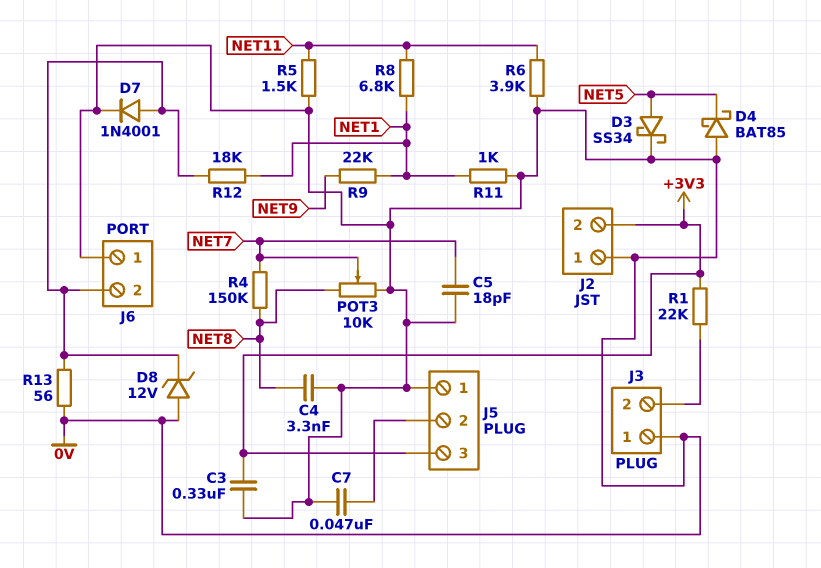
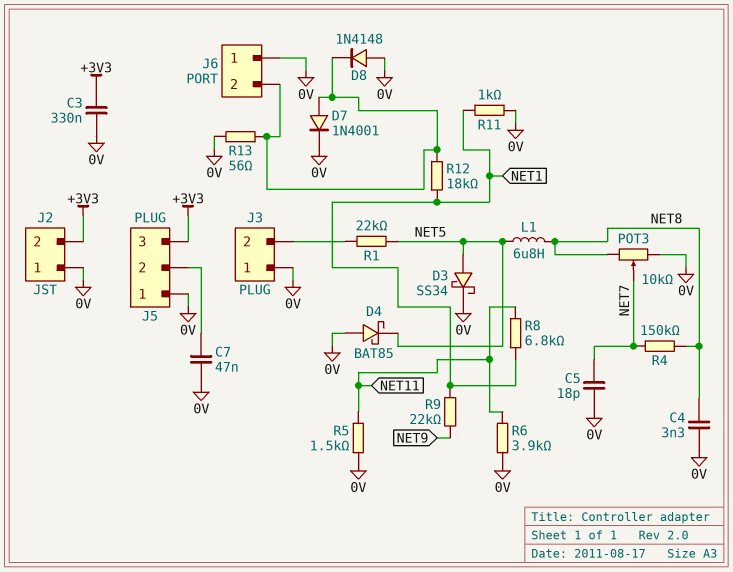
D8: zener 12V (A 0V, K J6/2) -> diode 1N4148 (A 0V, K J6/2)
L1: none -> 6.8uH (NET5, NET8)
R1: 22k (+3V3, J3/2) -> 22k (J3/2, NET5)

